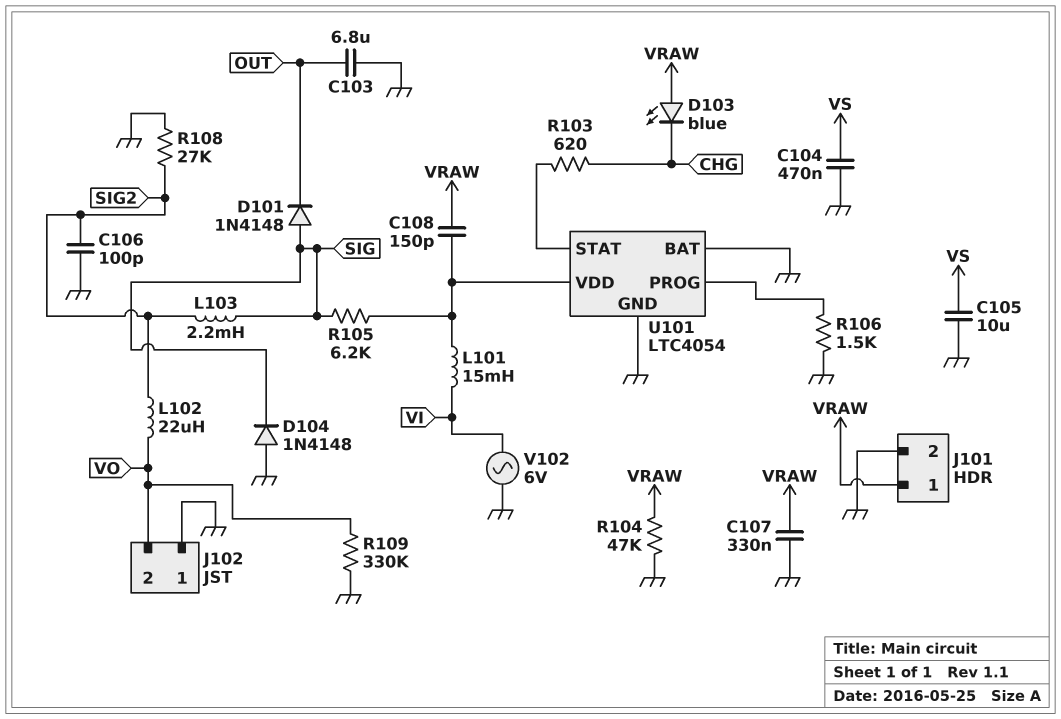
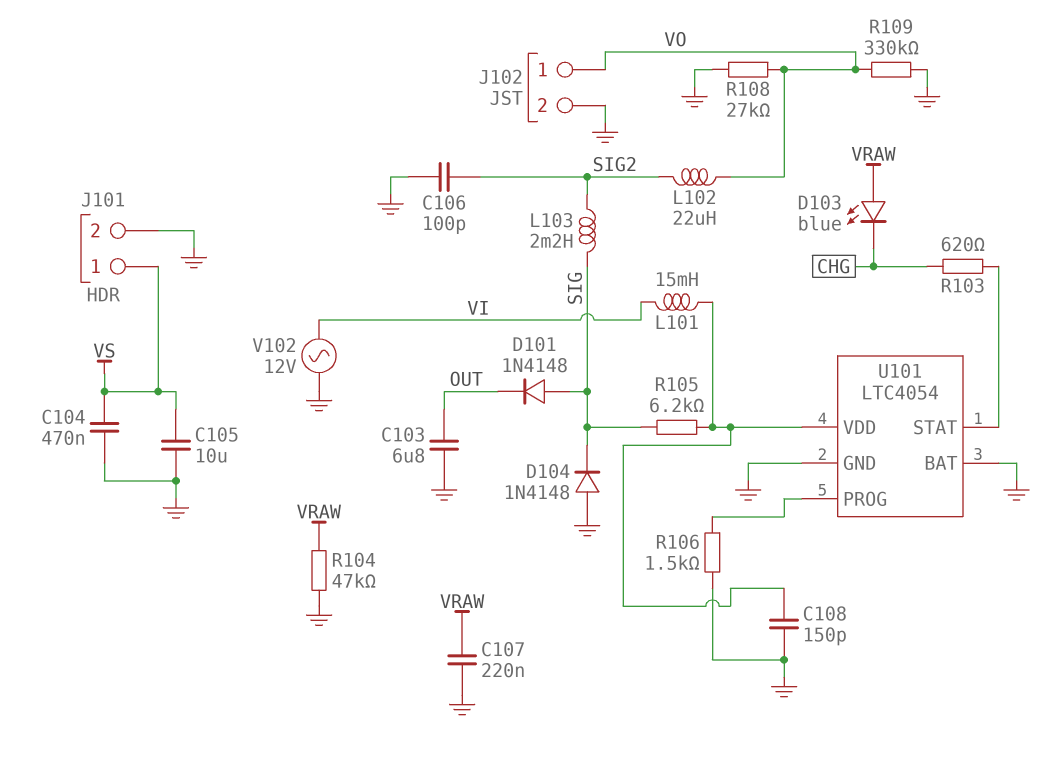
C107: 330nF (GND, VRAW) -> 220nF (GND, VRAW)
C108: 150pF (U101/VDD, VRAW) -> 150pF (GND, U101/VDD)
J101 pin 1: VRAW -> VS
J102 pin 1: GND -> VO
J102 pin 2: VO -> GND
R108: 27k (GND, SIG2) -> 27k (GND, VO)
V102: AC 6V (GND, VI) -> AC 12V (GND, VI)

